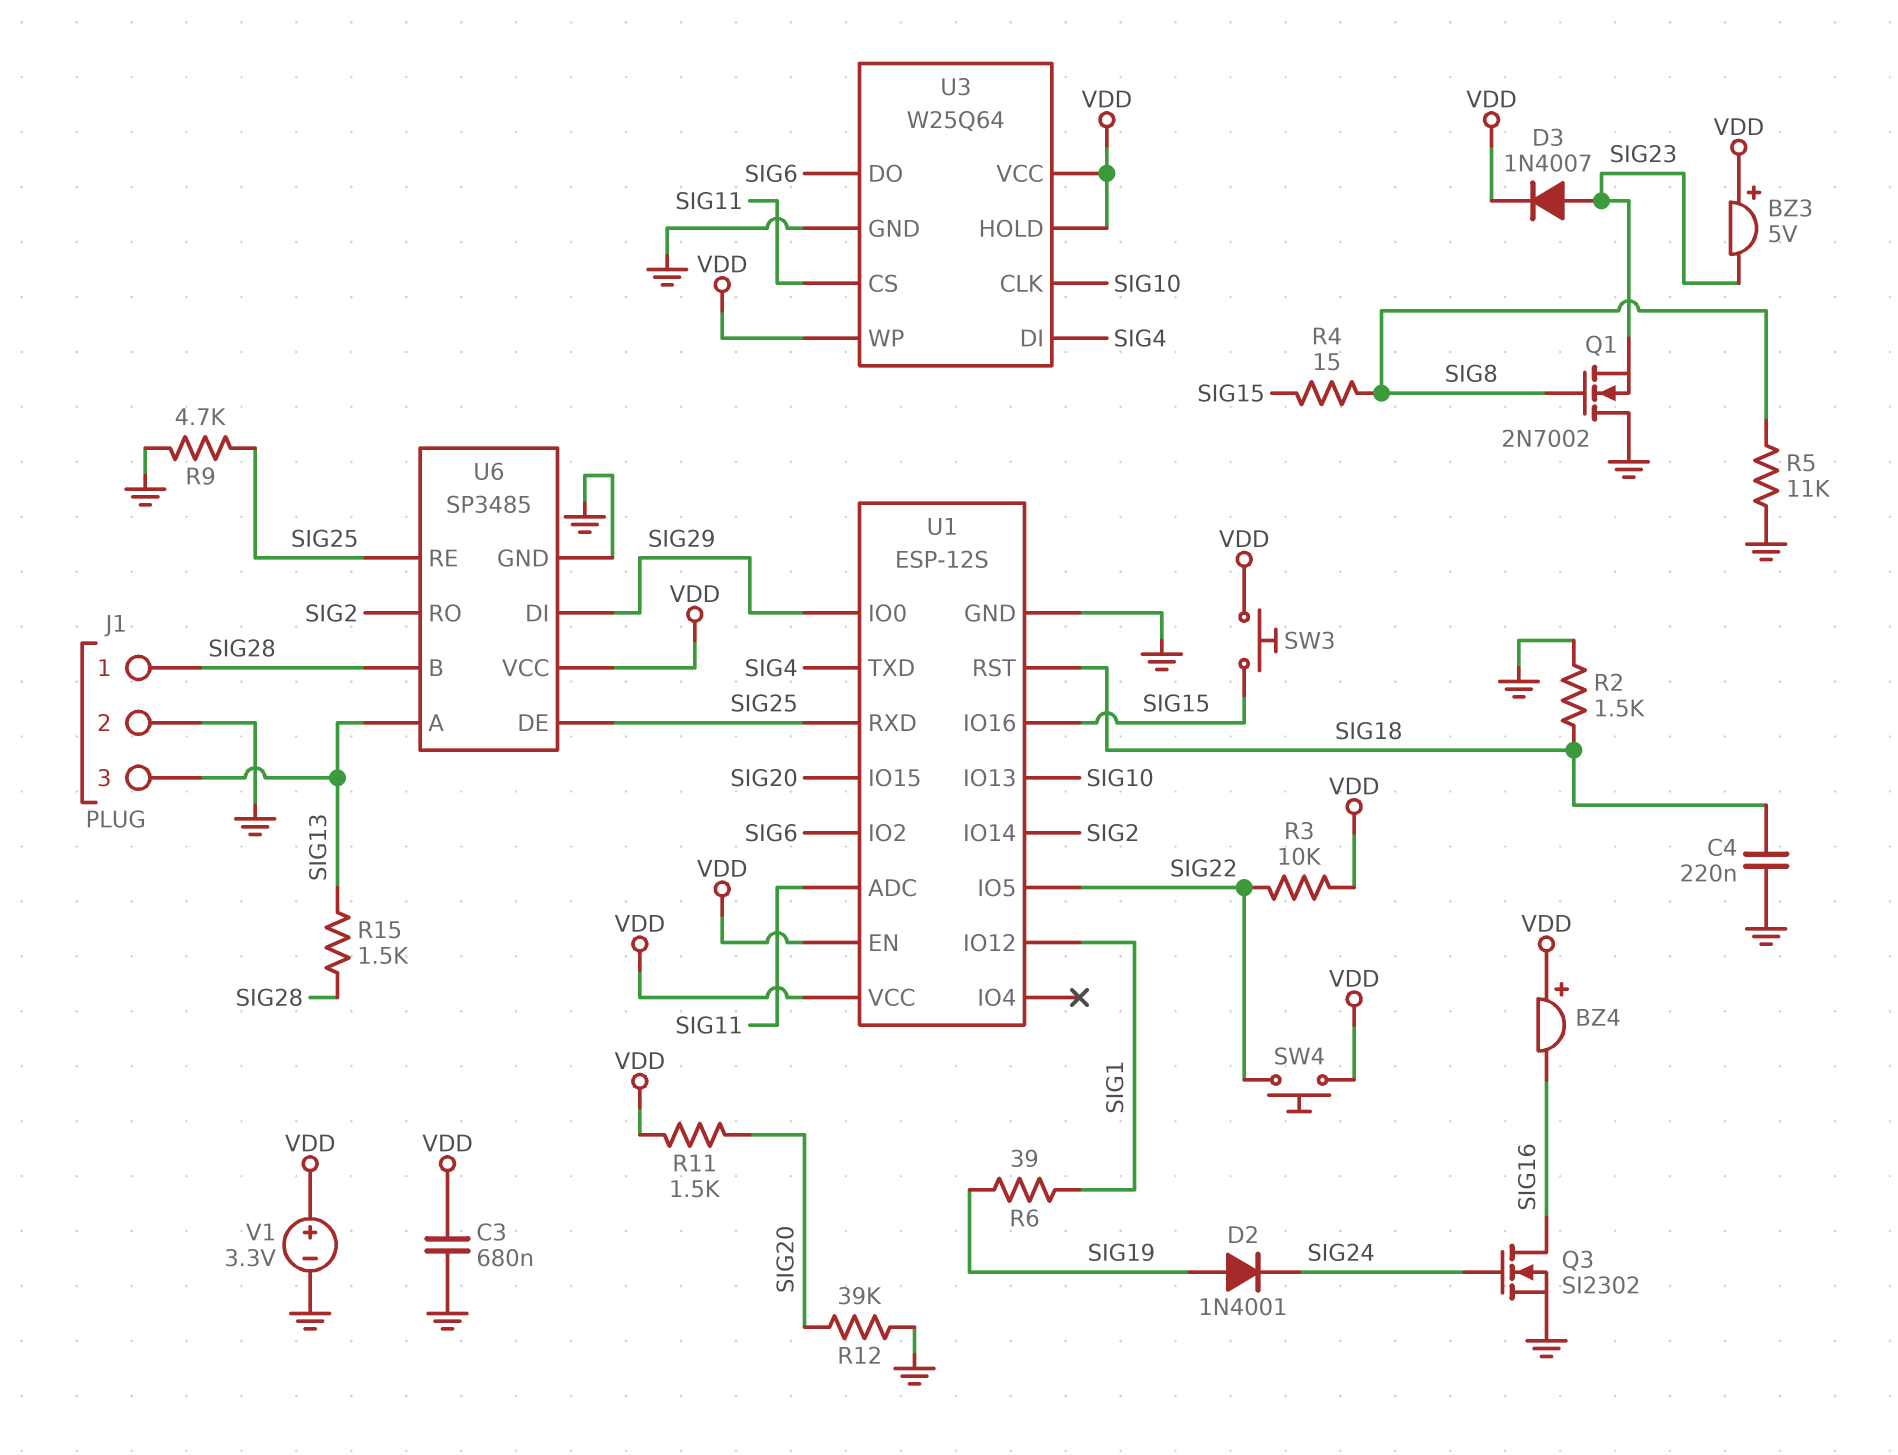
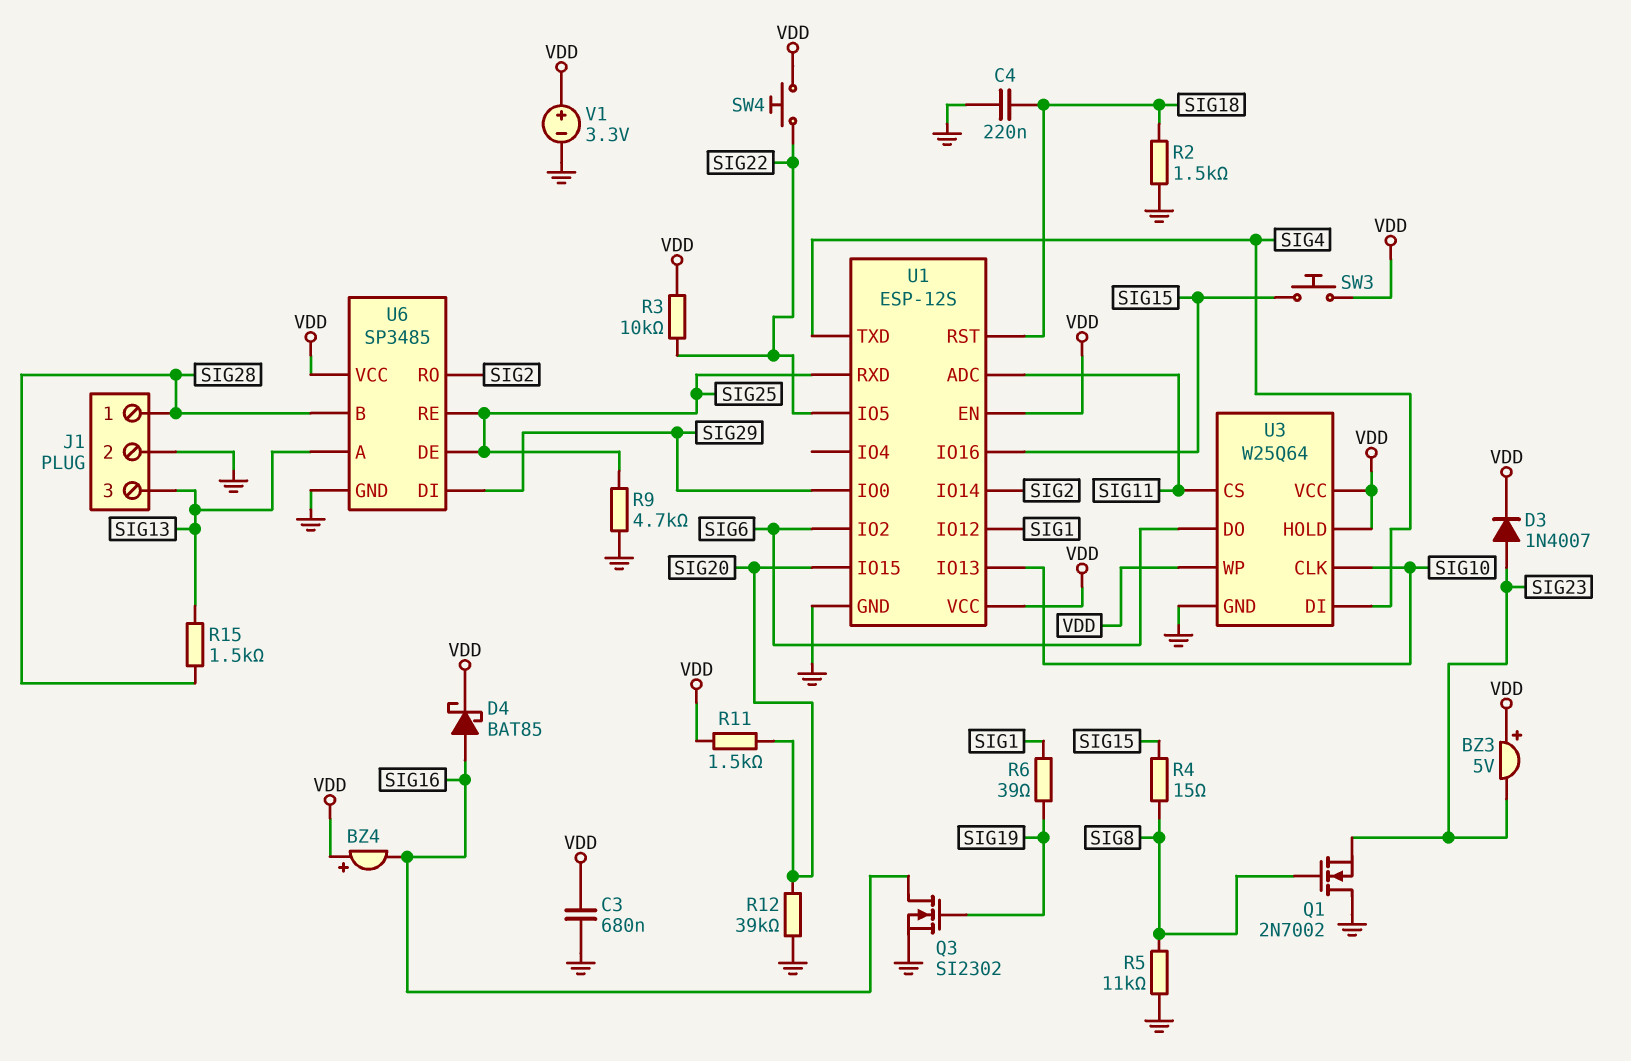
D2: diode 1N4001 (A SIG19, K SIG24) -> none
D4: none -> schottky BAT85 (A SIG16, K VDD)
Q3: NMOS SI2302 (G SIG24, D SIG16, S GND) -> NMOS SI2302 (G SIG19, D SIG16, S GND)

